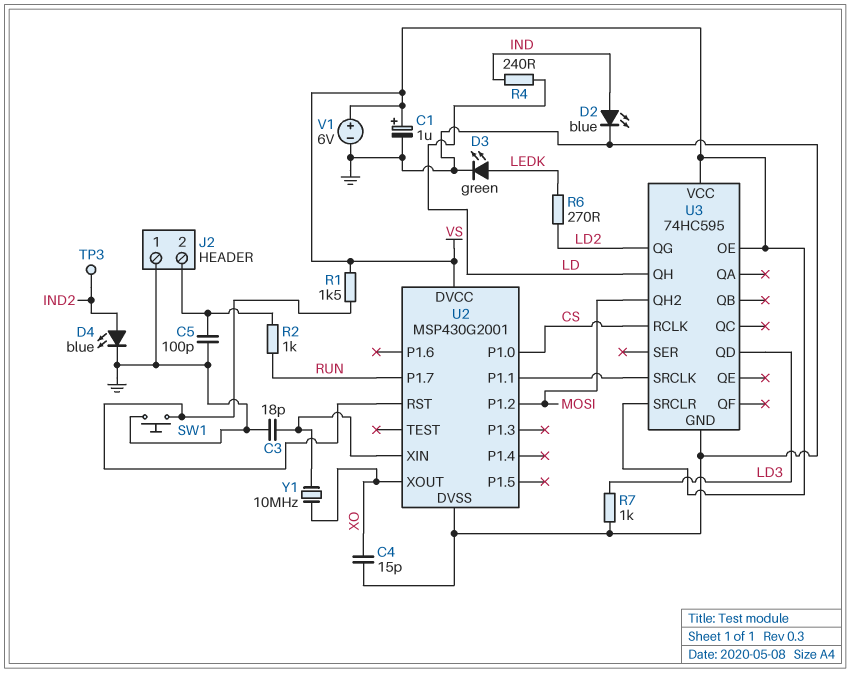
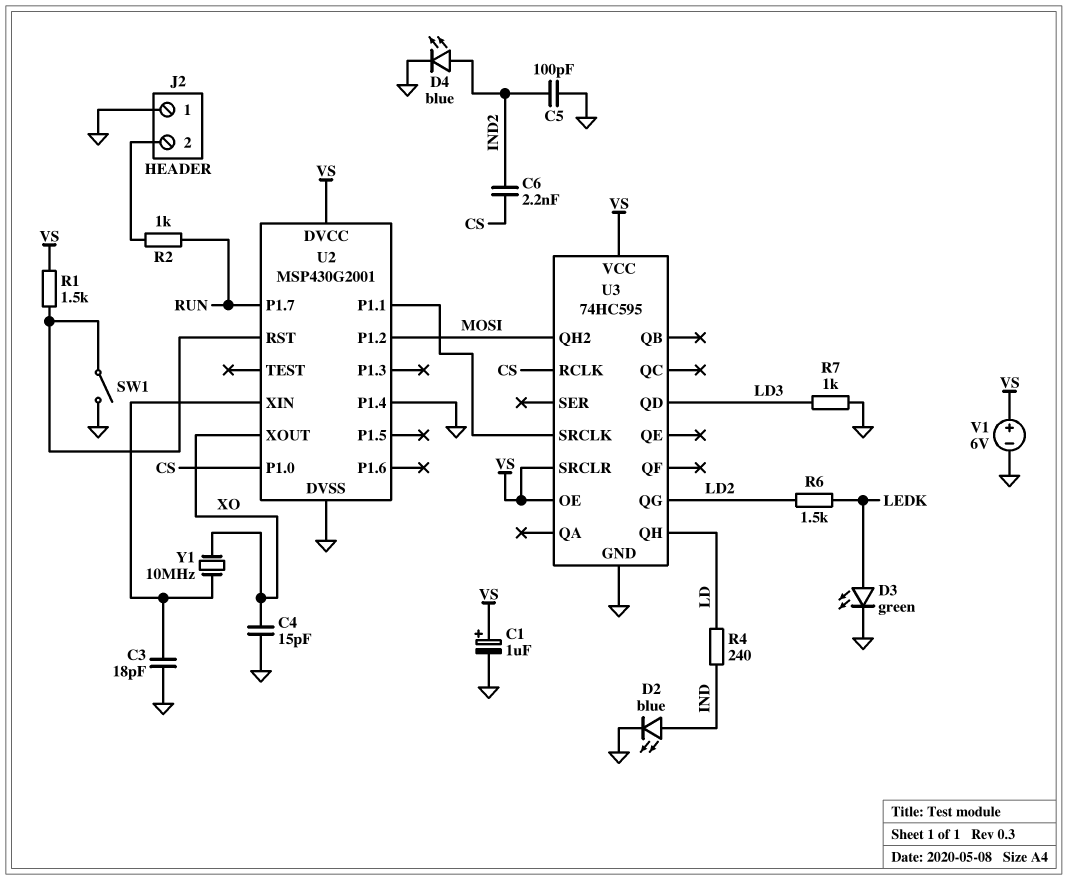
C5: 100pF (GND, J2/2) -> 100pF (GND, IND2)
C6: none -> 2.2nF (CS, IND2)
R6: 270 (LD2, LEDK) -> 1.5k (LD2, LEDK)
SW1: button (GND, U2/RST) -> switch (GND, U2/RST)
TP3: test point (IND2) -> none
U2 pin P1.4: none -> GND

